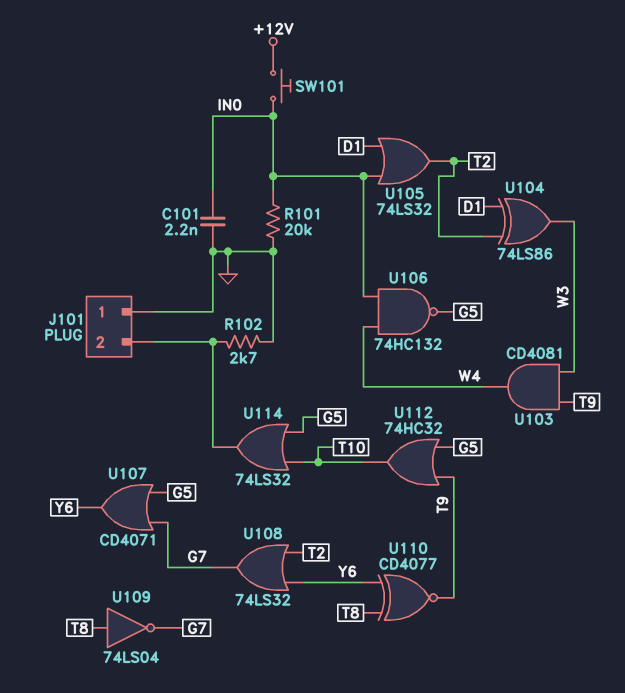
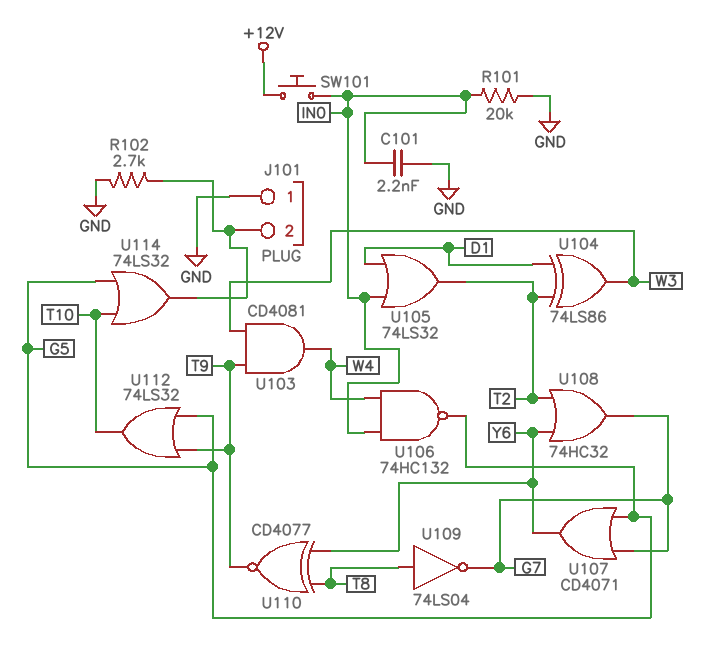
U108: OR 74LS32 (in T2, in Y6, out G7) -> OR 74HC32 (in T2, in Y6, out G7)
U112: OR 74HC32 (in G5, in T9, out T10) -> OR 74LS32 (in G5, in T9, out T10)

